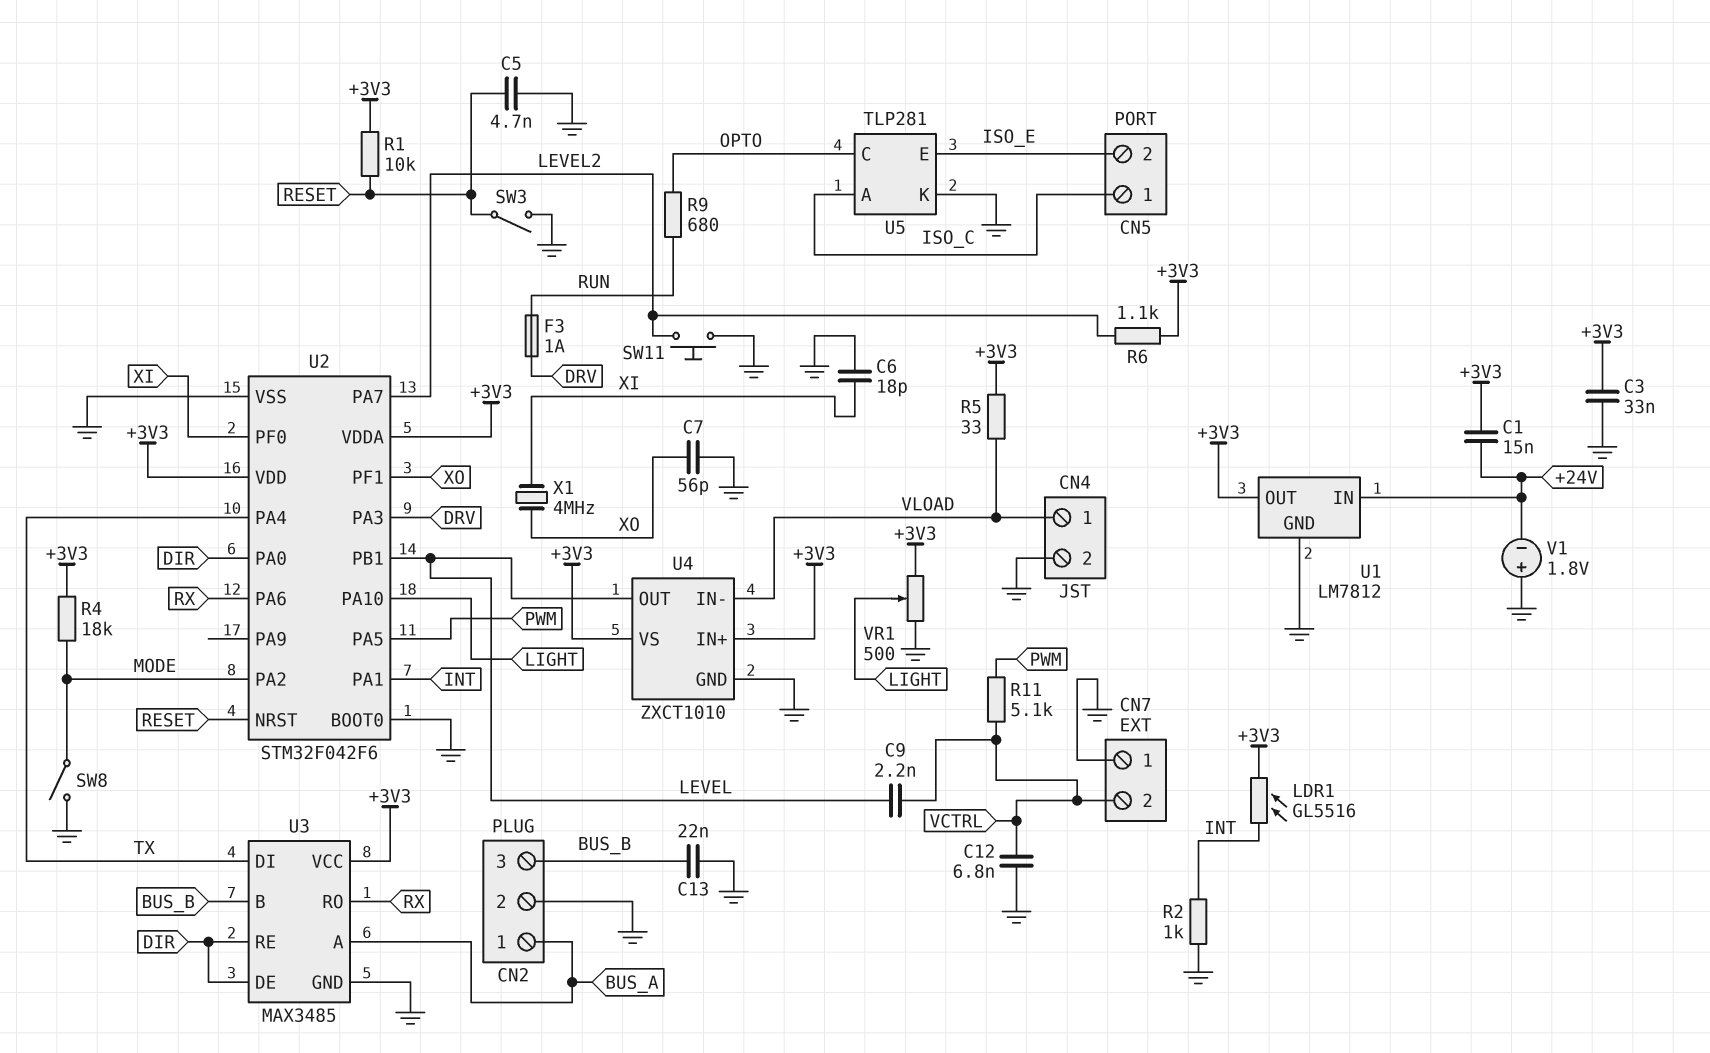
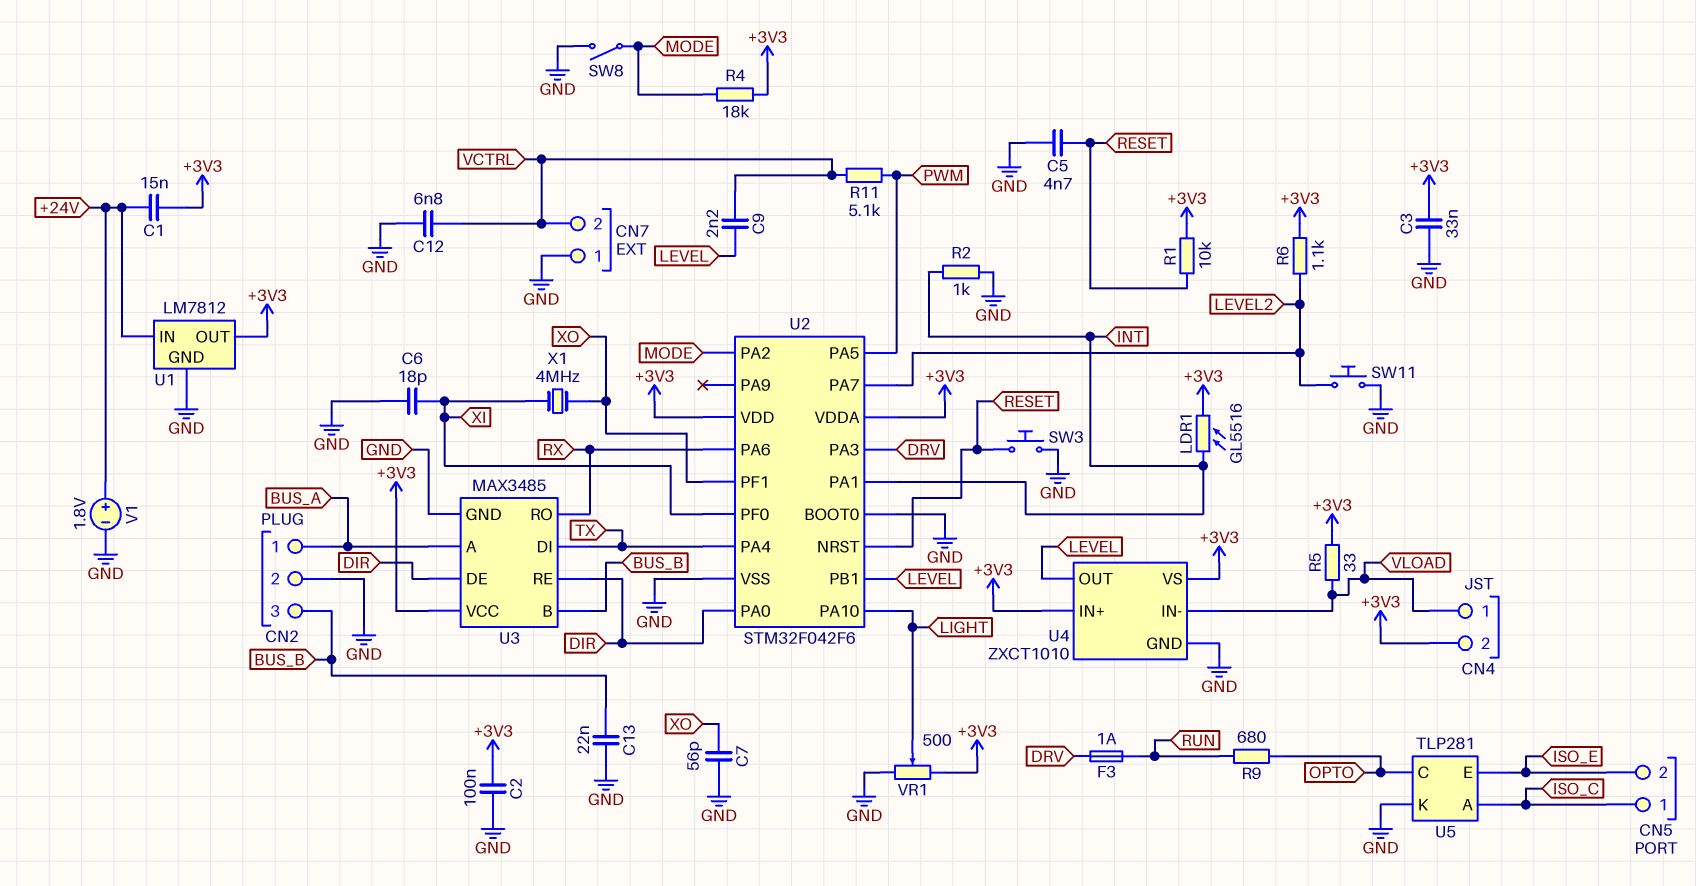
C2: none -> 100nF (+3V3, GND)
CN4 pin 2: GND -> +3V3
SW3: switch (GND, RESET) -> button (GND, RESET)
V1: 1.8V (plus GND, minus +24V) -> 1.8V (plus +24V, minus GND)

